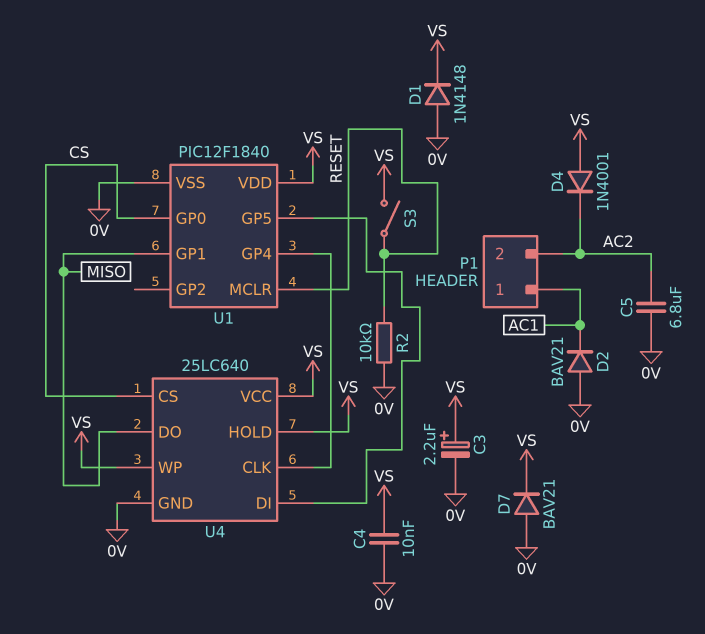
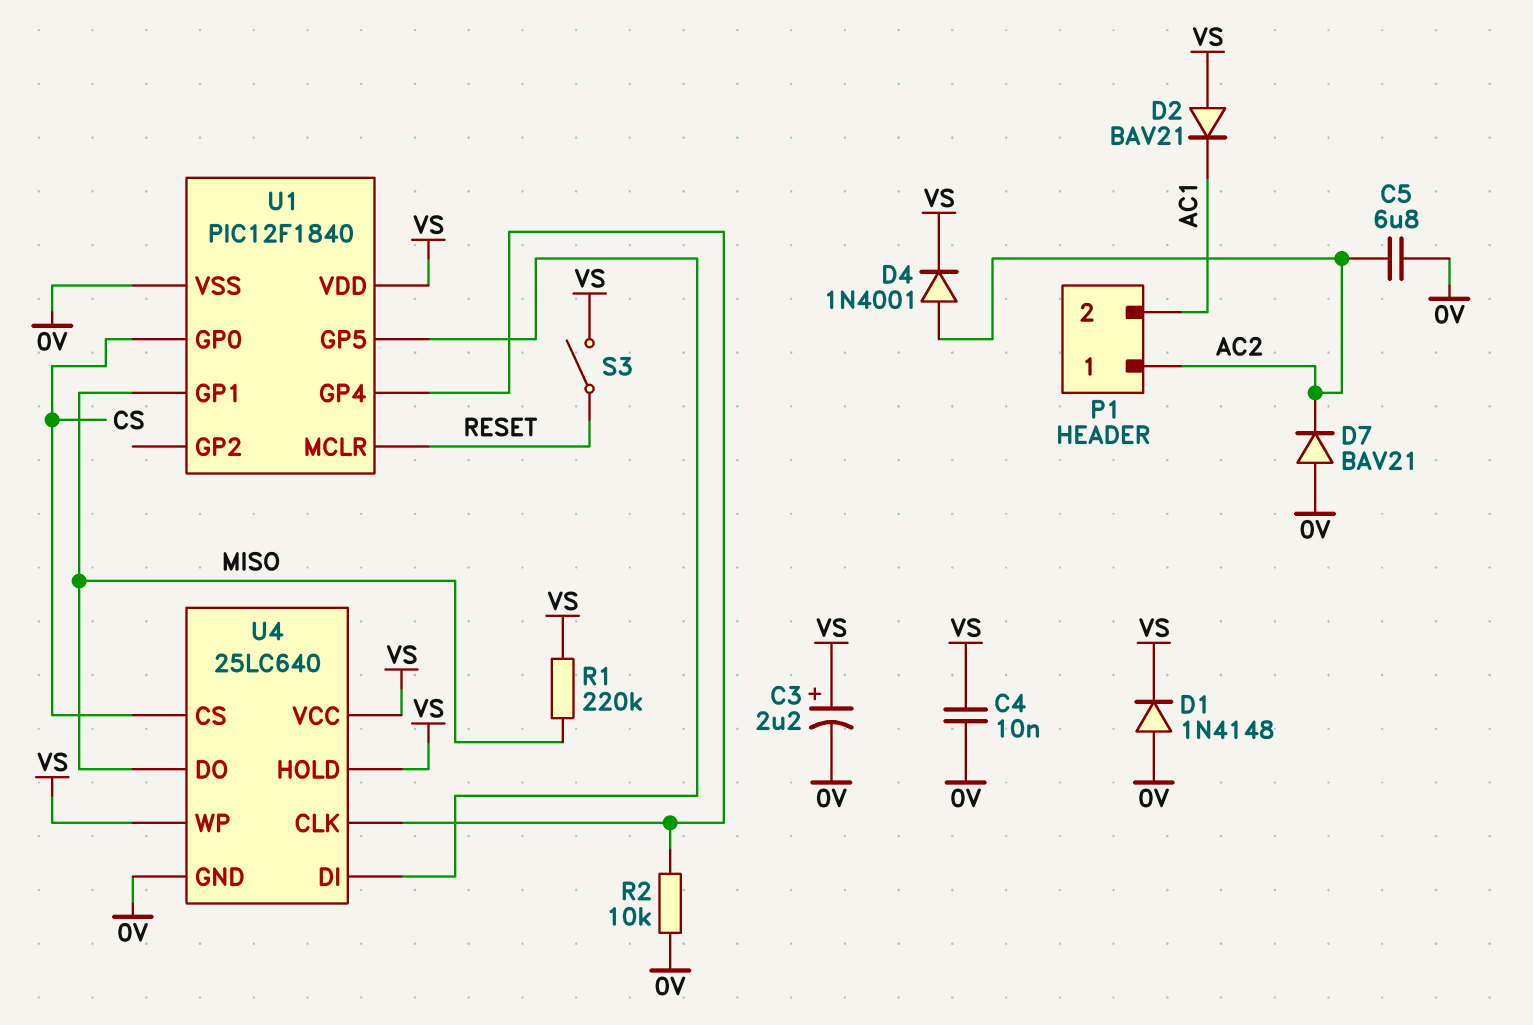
D2: diode BAV21 (A 0V, K AC1) -> diode BAV21 (A VS, K AC1)
D4: diode 1N4001 (A VS, K AC2) -> diode 1N4001 (A AC2, K VS)
D7: diode BAV21 (A 0V, K VS) -> diode BAV21 (A 0V, K AC2)
P1 pin 1: AC1 -> AC2
P1 pin 2: AC2 -> AC1
R1: none -> 220k (MISO, VS)
R2: 10k (0V, RESET) -> 10k (0V, U1/GP4)

